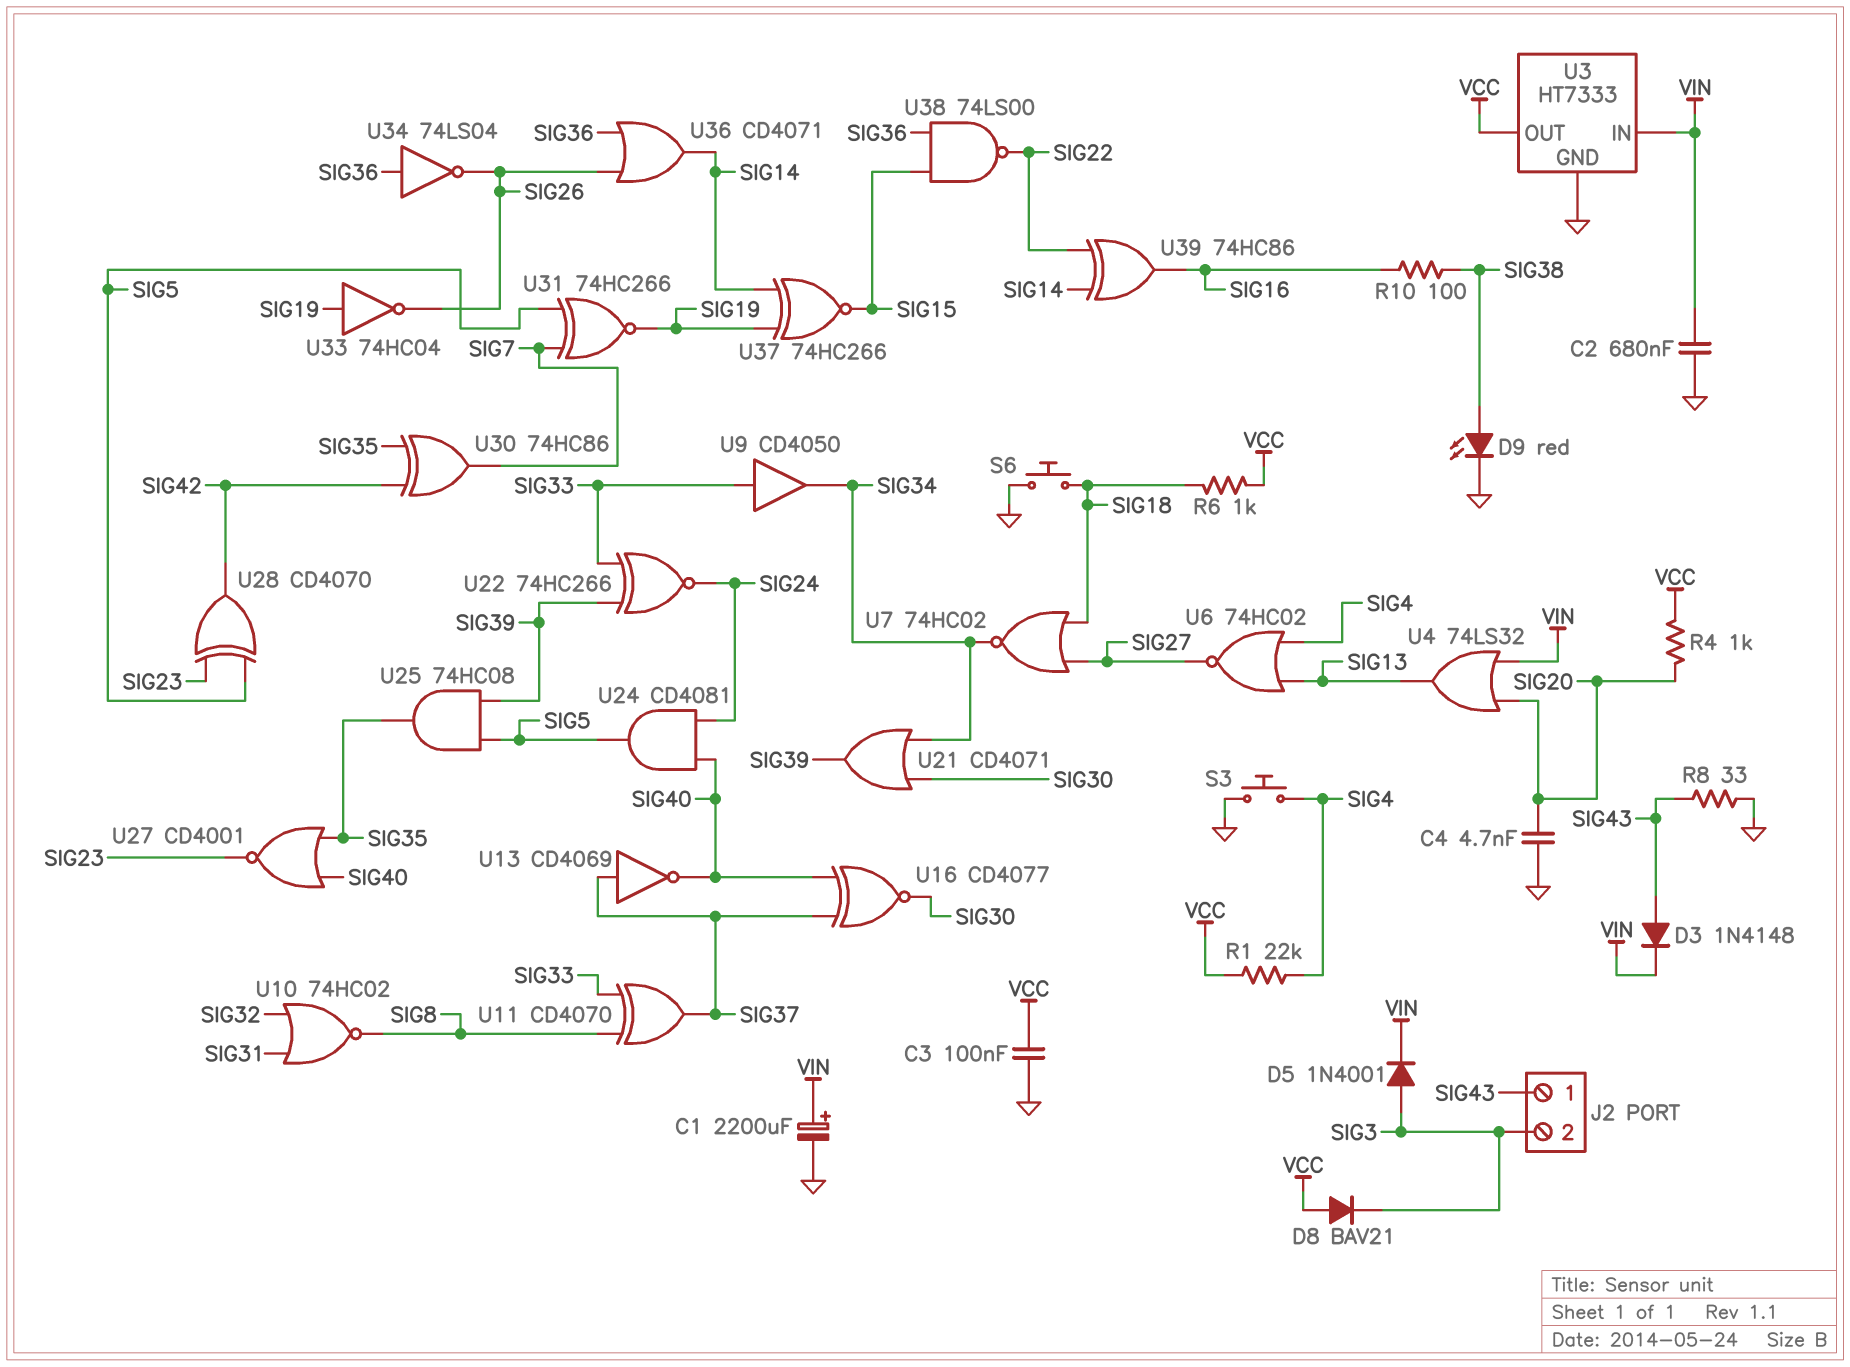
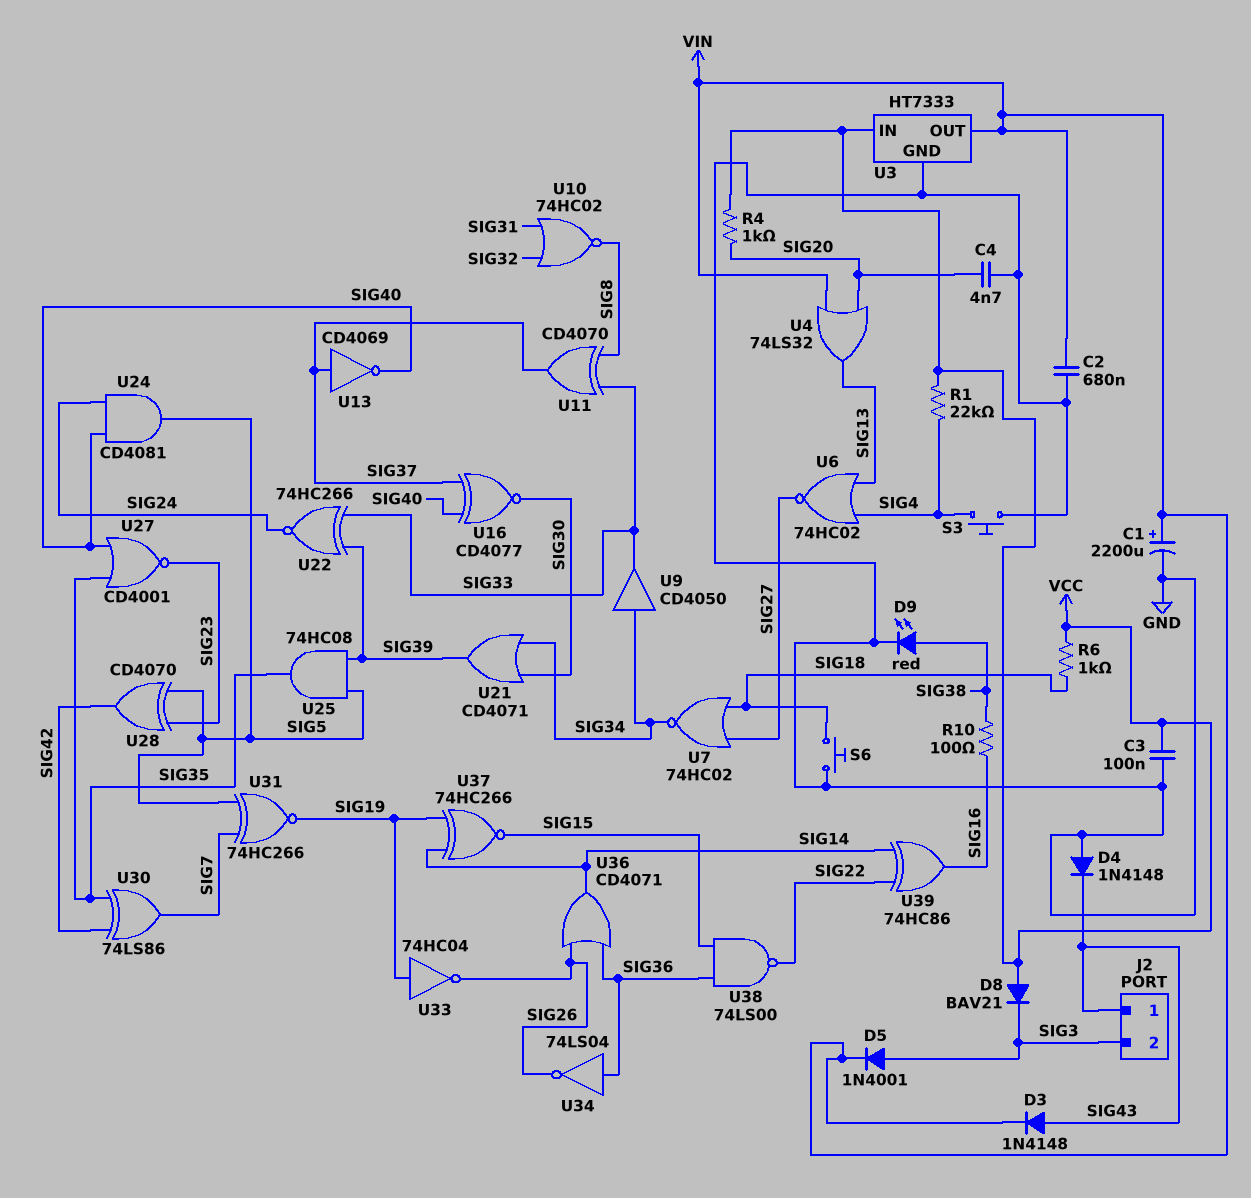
D4: none -> diode 1N4148 (A GND, K SIG43)
R8: 33 (GND, SIG43) -> none
U3 pin IN: VIN -> VCC
U3 pin OUT: VCC -> VIN
U9: buffer CD4050 (in SIG33, out SIG34) -> buffer CD4050 (in SIG34, out SIG33)
U30: XOR 74HC86 (in SIG35, in SIG42, out SIG7) -> XOR 74LS86 (in SIG35, in SIG42, out SIG7)

